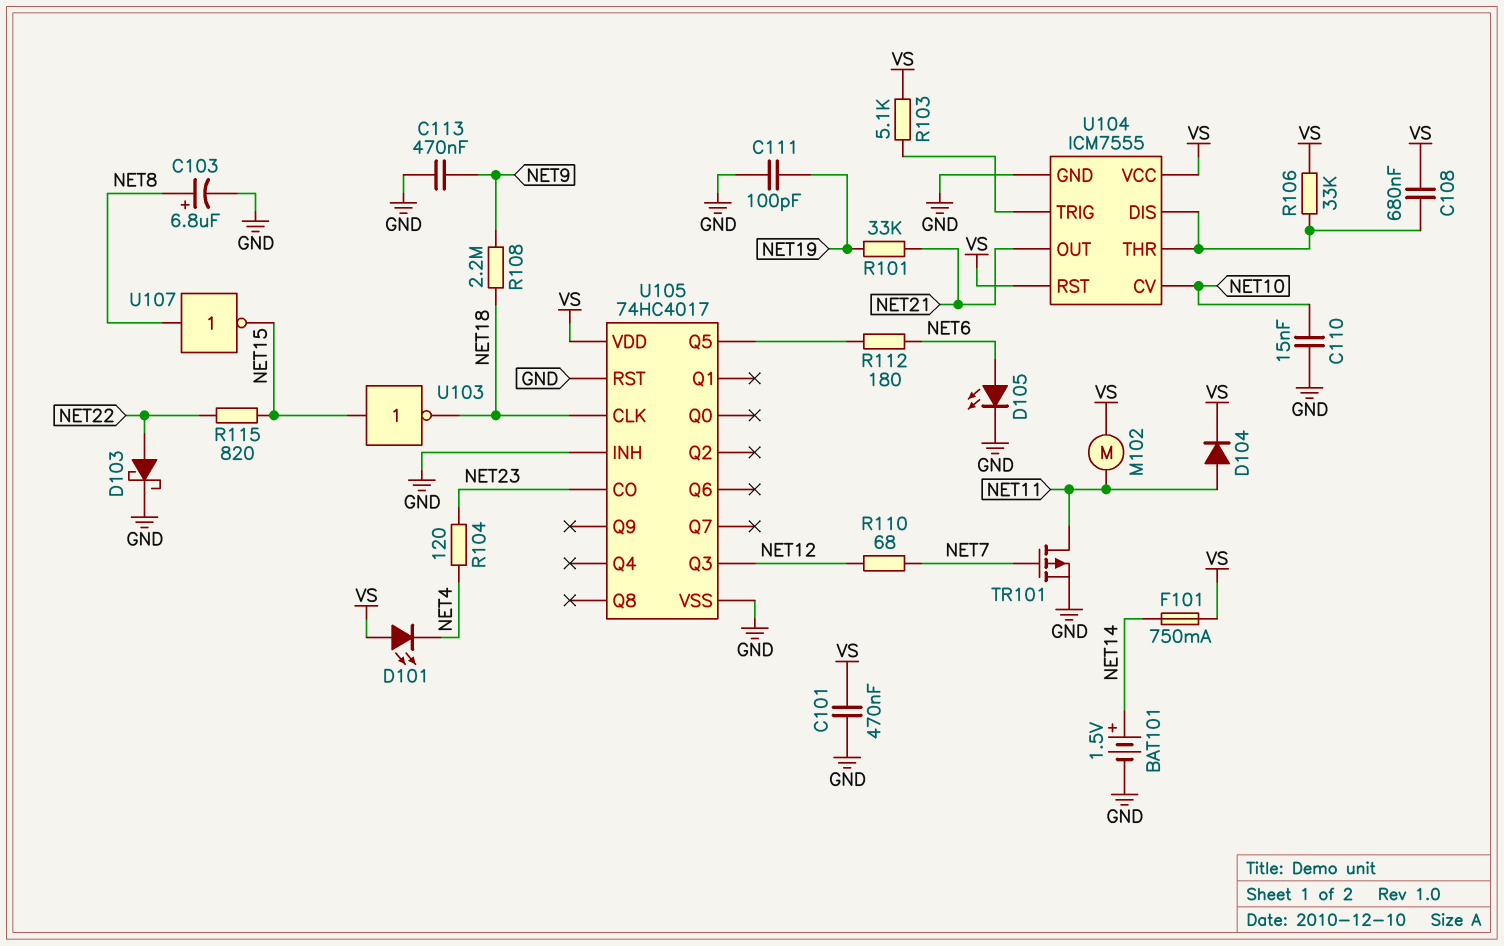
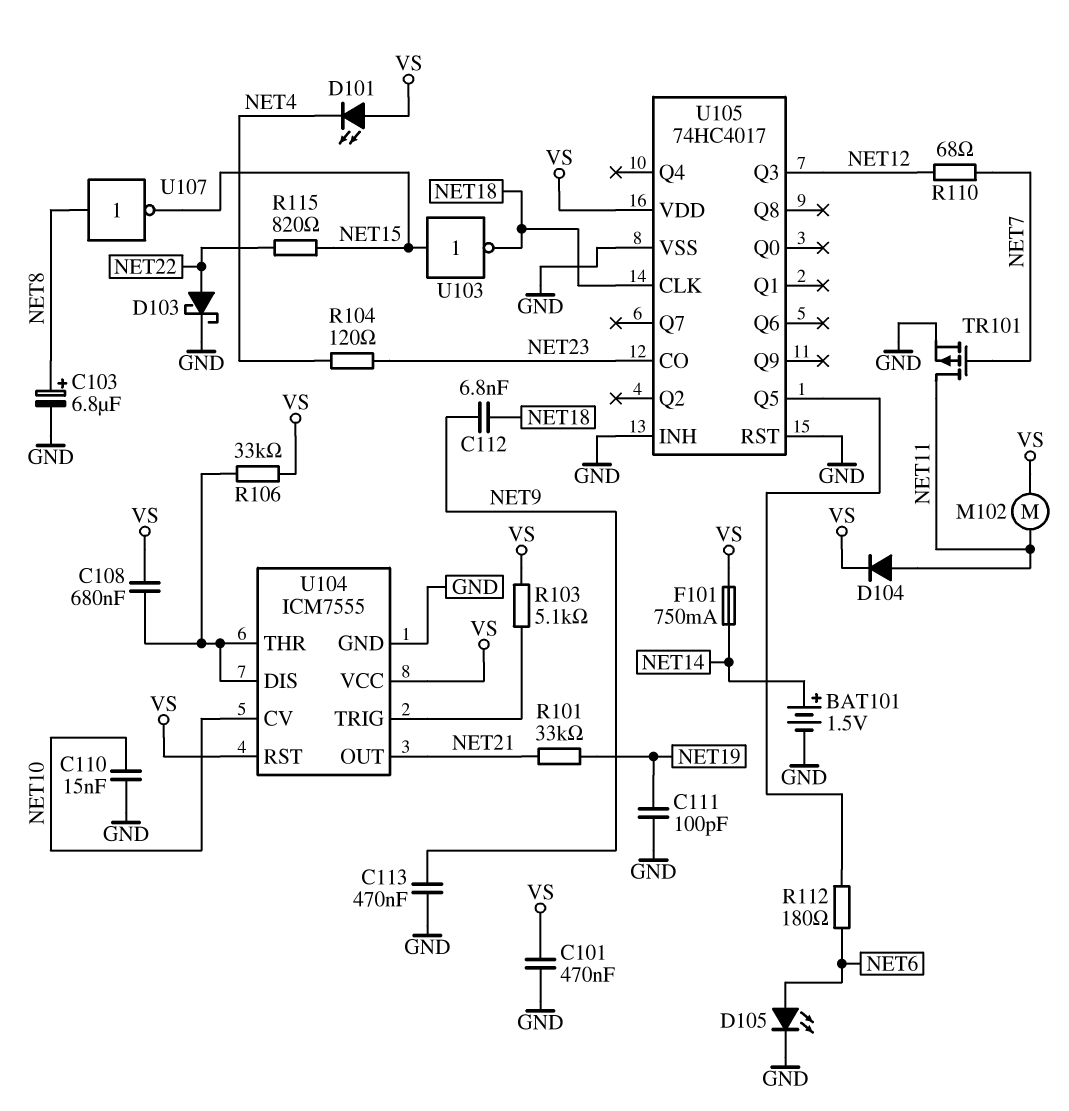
C112: none -> 6.8nF (NET9, NET18)
R108: 2.2M (NET9, NET18) -> none

